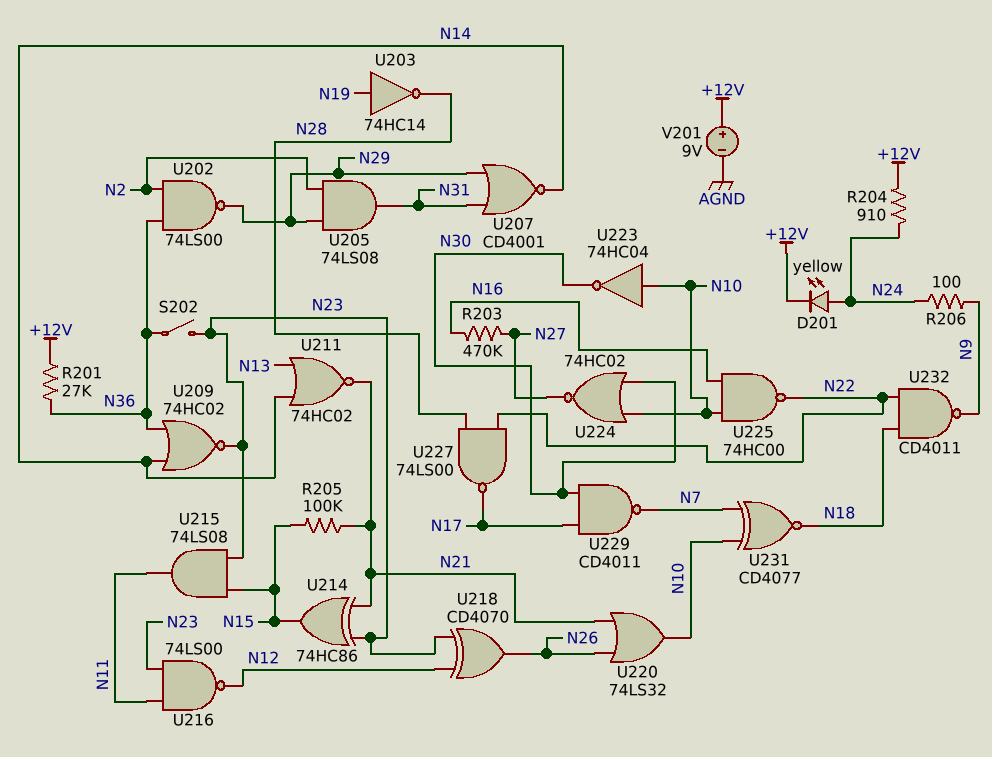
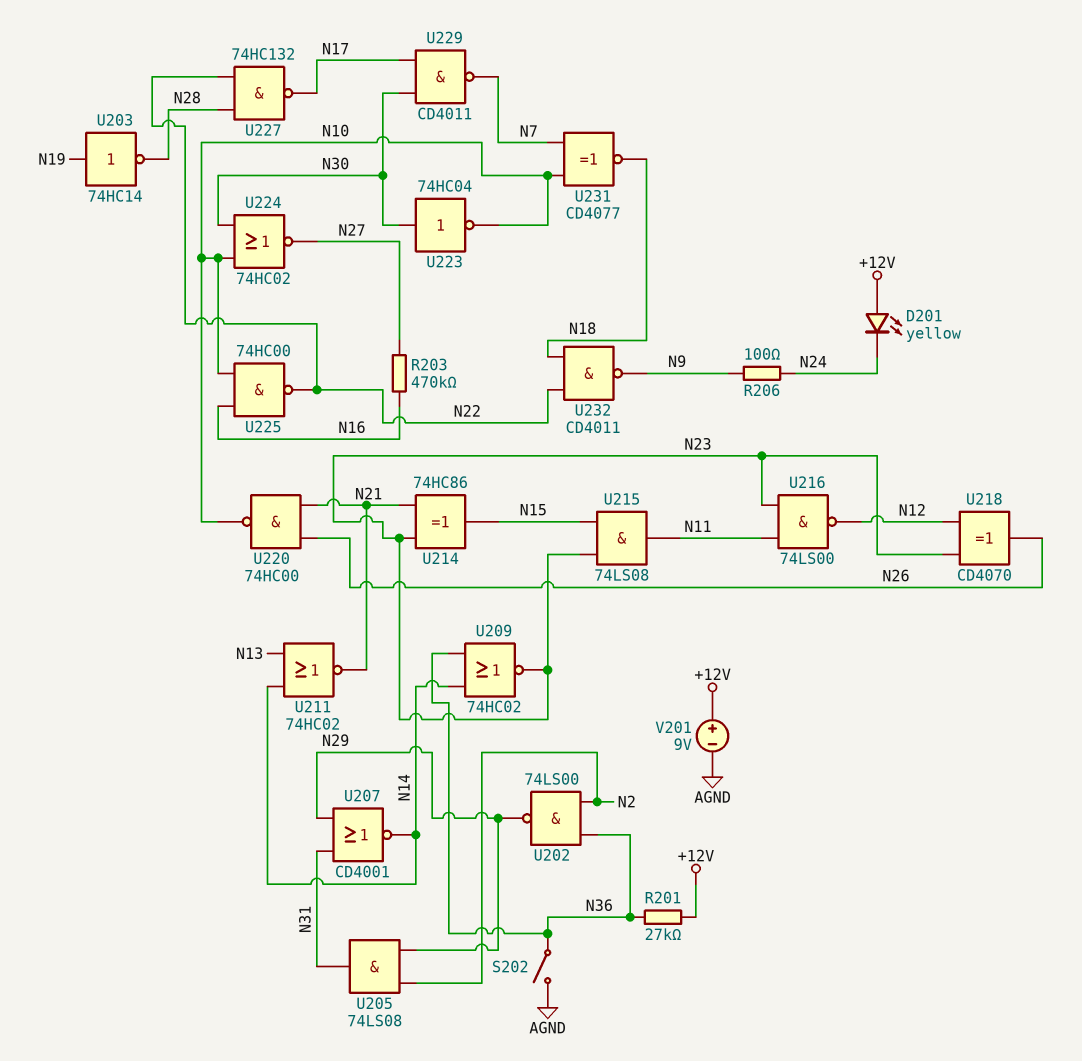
D201: LED yellow (A N24, K +12V) -> LED yellow (A +12V, K N24)
R204: 910 (+12V, N24) -> none
R205: 100k (N15, N21) -> none
S202: switch (N23, N36) -> switch (AGND, N36)
U220: OR 74LS32 (in N21, in N26, out N10) -> NAND 74HC00 (in N21, in N26, out N10)
U223: NOT 74HC04 (in N10, out N30) -> NOT 74HC04 (in N30, out N10)
U227: NAND 74LS00 (in N22, in N28, out N17) -> NAND 74HC132 (in N22, in N28, out N17)

